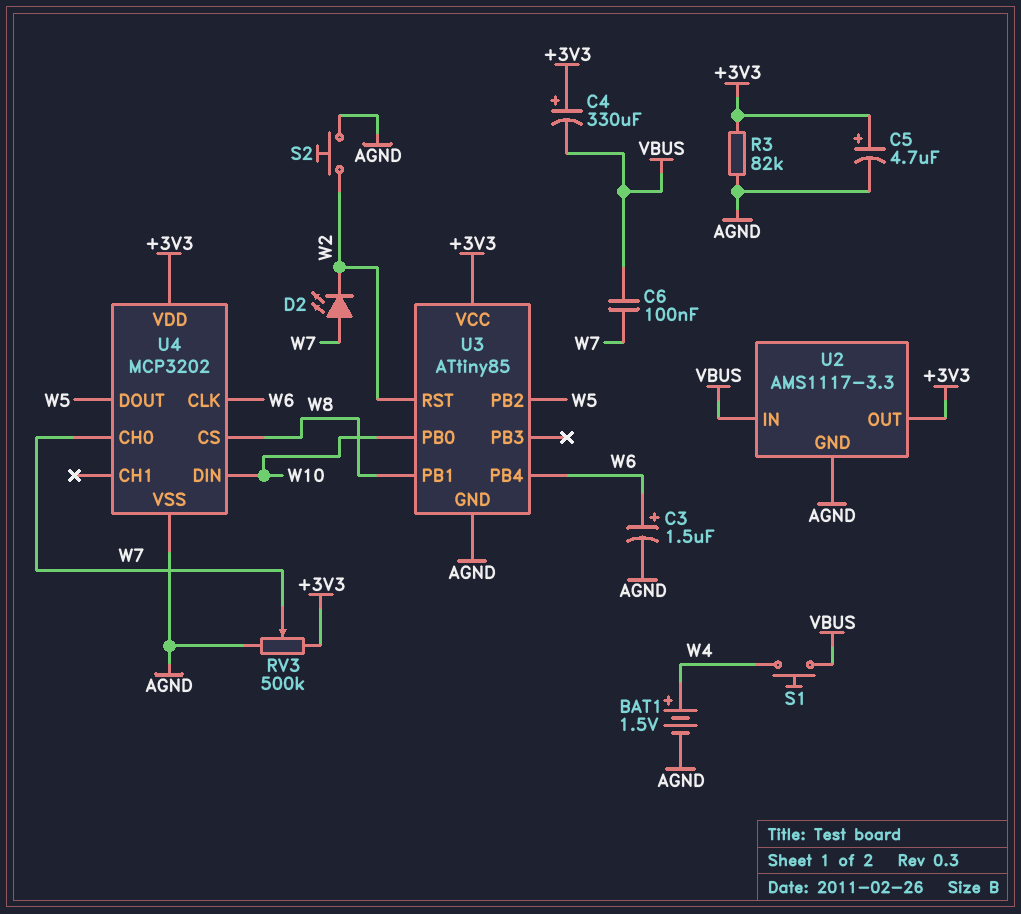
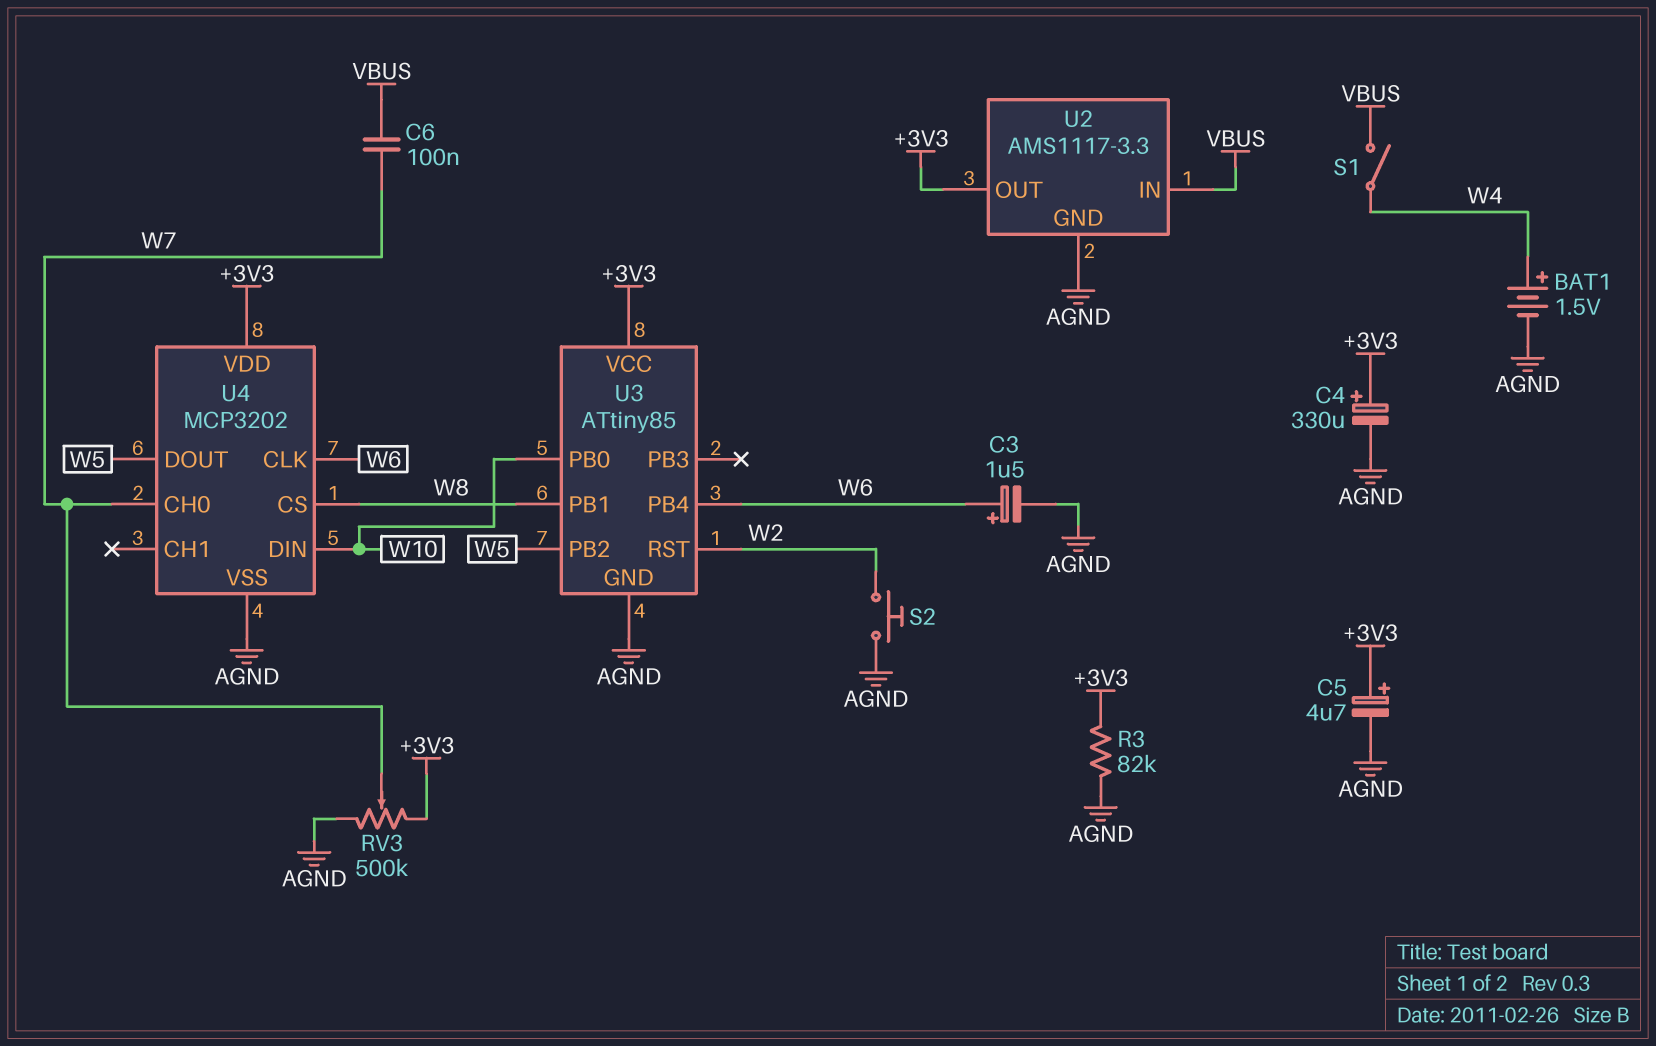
C4: 330uF (plus +3V3, minus VBUS) -> 330uF (plus +3V3, minus AGND)
D2: LED (A W7, K W2) -> none
S1: button (VBUS, W4) -> switch (VBUS, W4)

